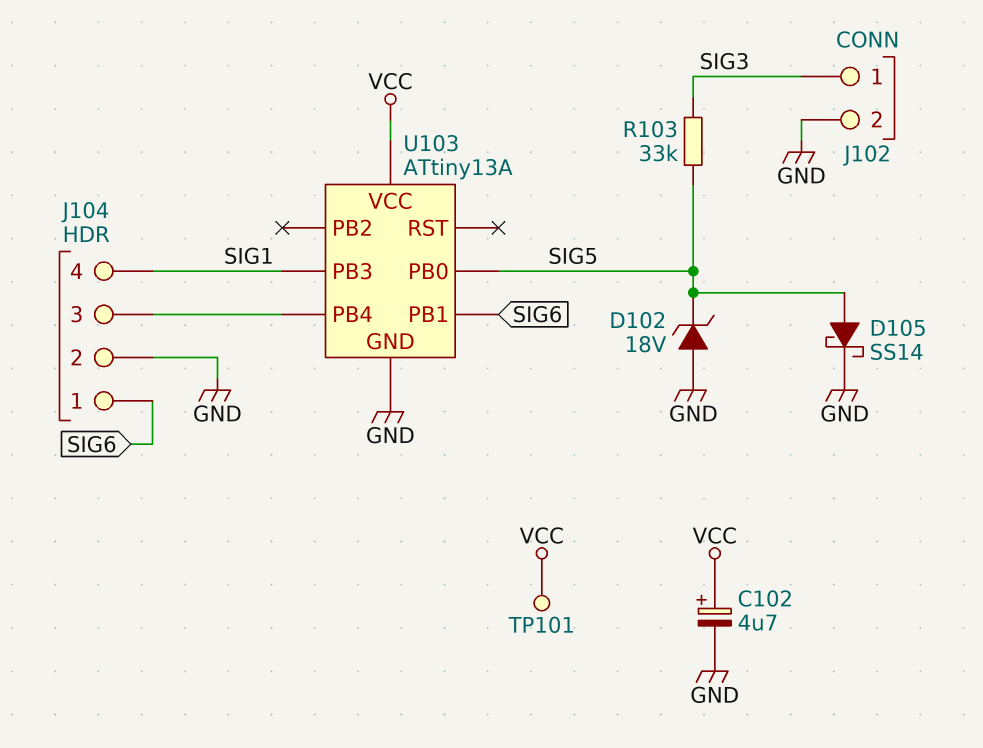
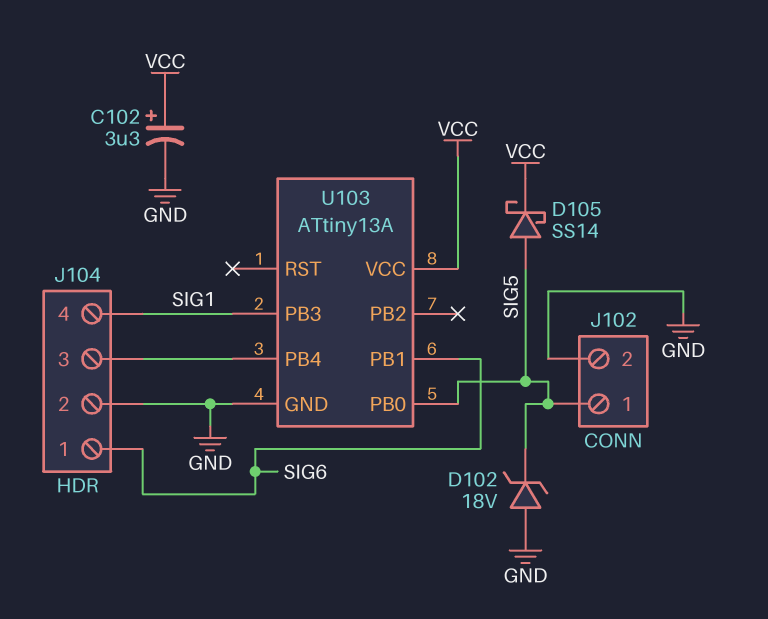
C102: 4.7uF (plus VCC, minus GND) -> 3.3uF (plus VCC, minus GND)
D105: schottky SS14 (A SIG5, K GND) -> schottky SS14 (A SIG5, K VCC)
J102 pin 1: SIG3 -> SIG5
R103: 33k (SIG3, SIG5) -> none
TP101: test point (VCC) -> none

